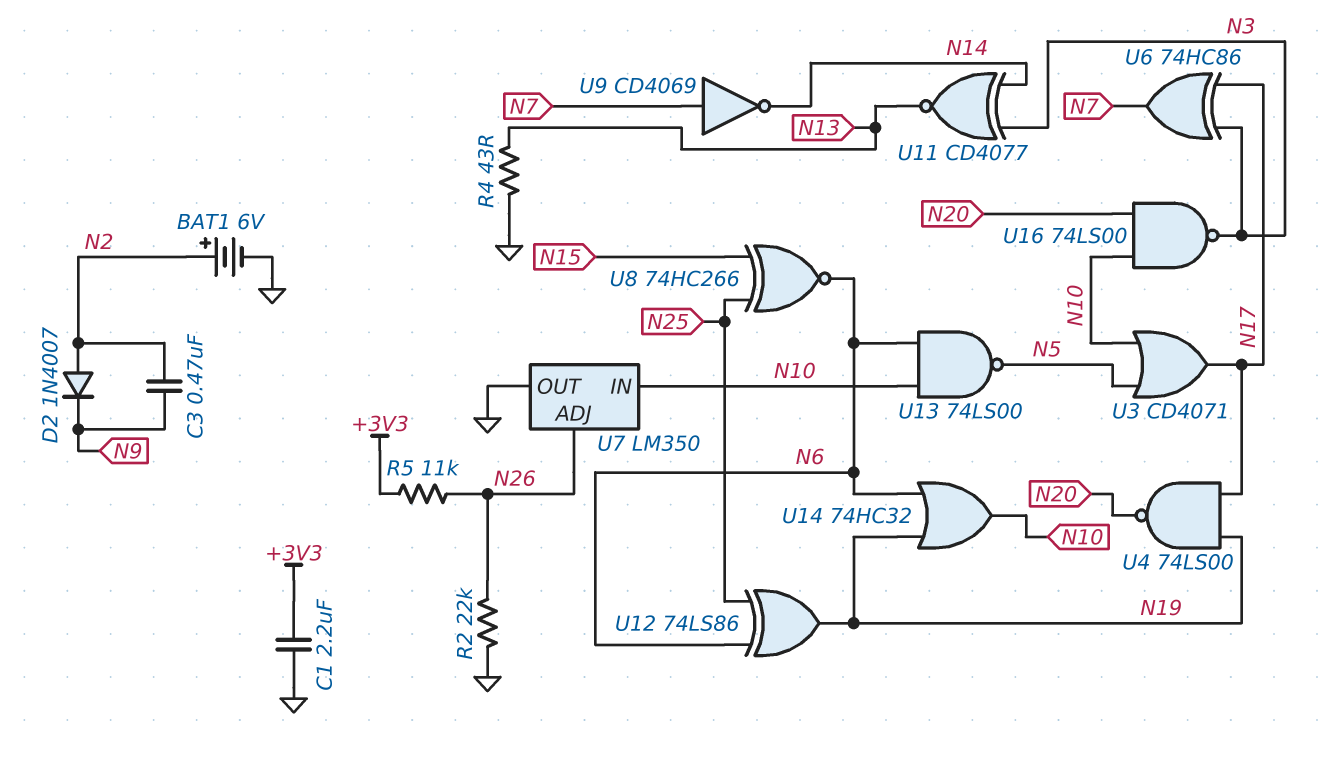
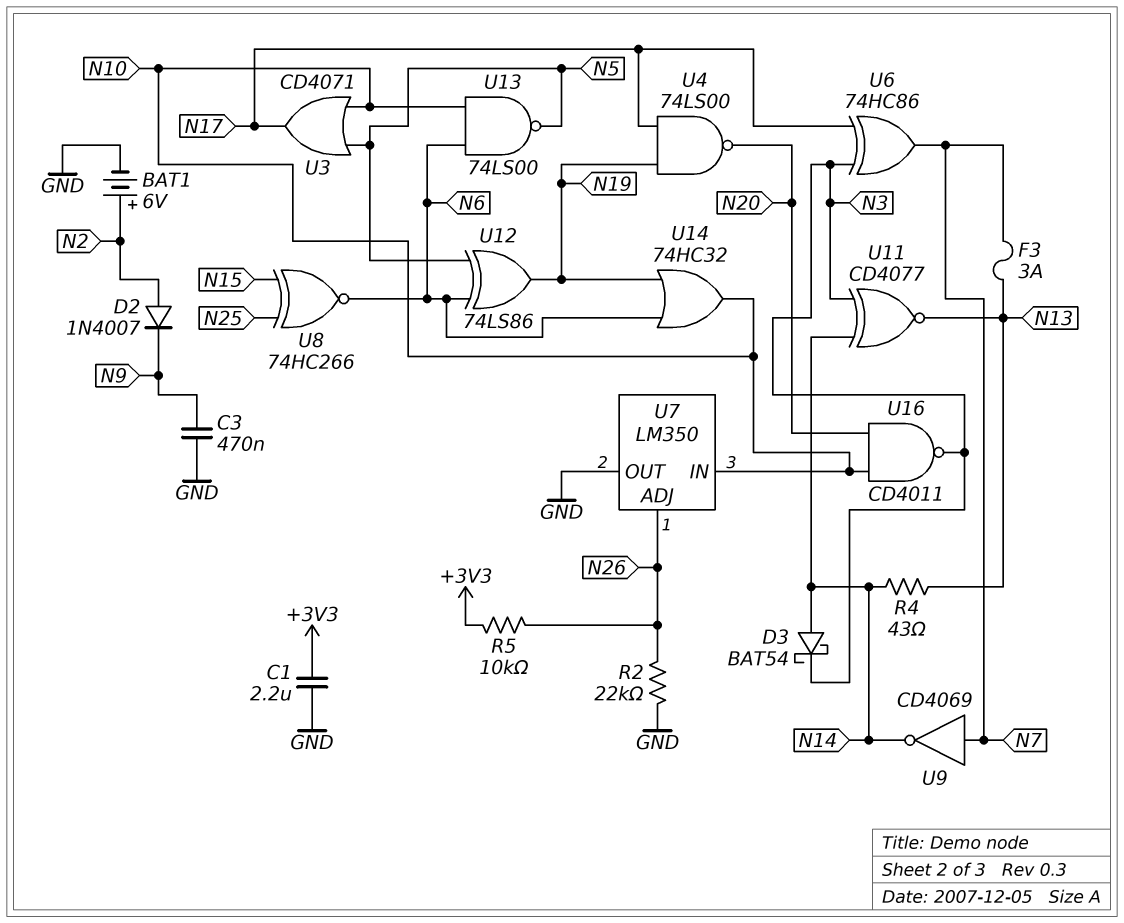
C3: 470nF (N2, N9) -> 470nF (GND, N9)
D3: none -> schottky BAT54 (A N14, K N3)
F3: none -> 3A (N7, N13)
R4: 43 (GND, N13) -> 43 (N13, N14)
R5: 11k (+3V3, N26) -> 10k (+3V3, N26)
U12: XOR 74LS86 (in N6, in N25, out N19) -> XOR 74LS86 (in N5, in N6, out N19)
U16: NAND 74LS00 (in N10, in N20, out N3) -> NAND CD4011 (in N10, in N20, out N3)

